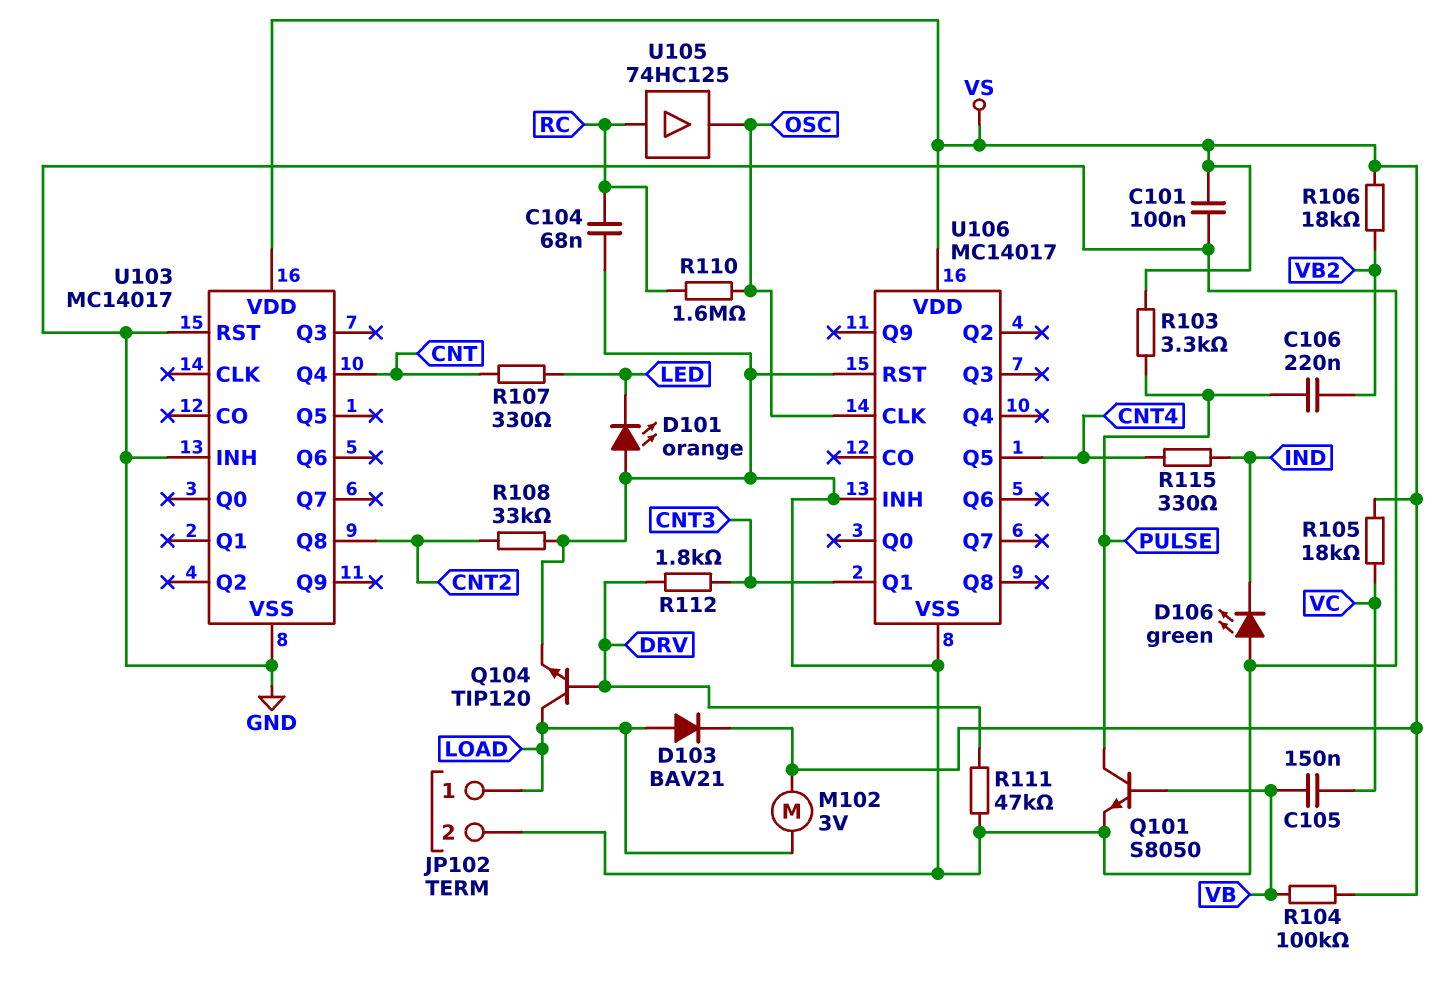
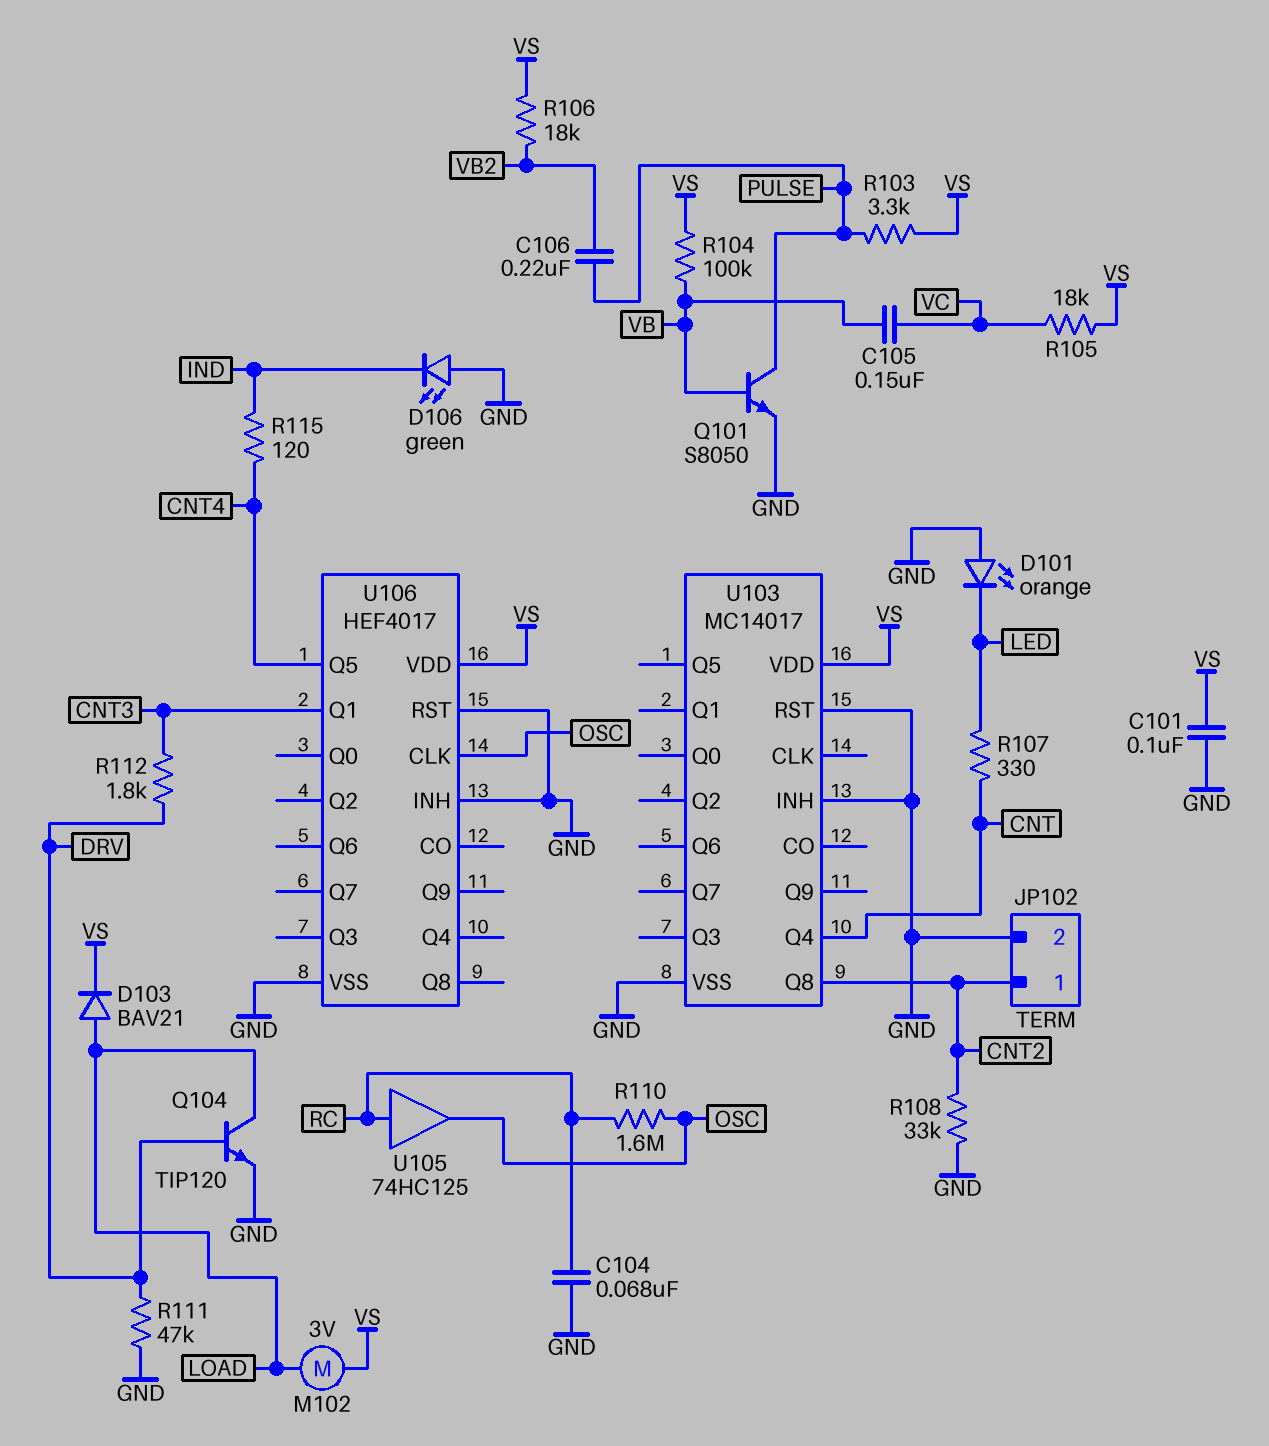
JP102 pin 1: LOAD -> CNT2
R115: 330 (CNT4, IND) -> 120 (CNT4, IND)
U106: MC14017 -> HEF4017

